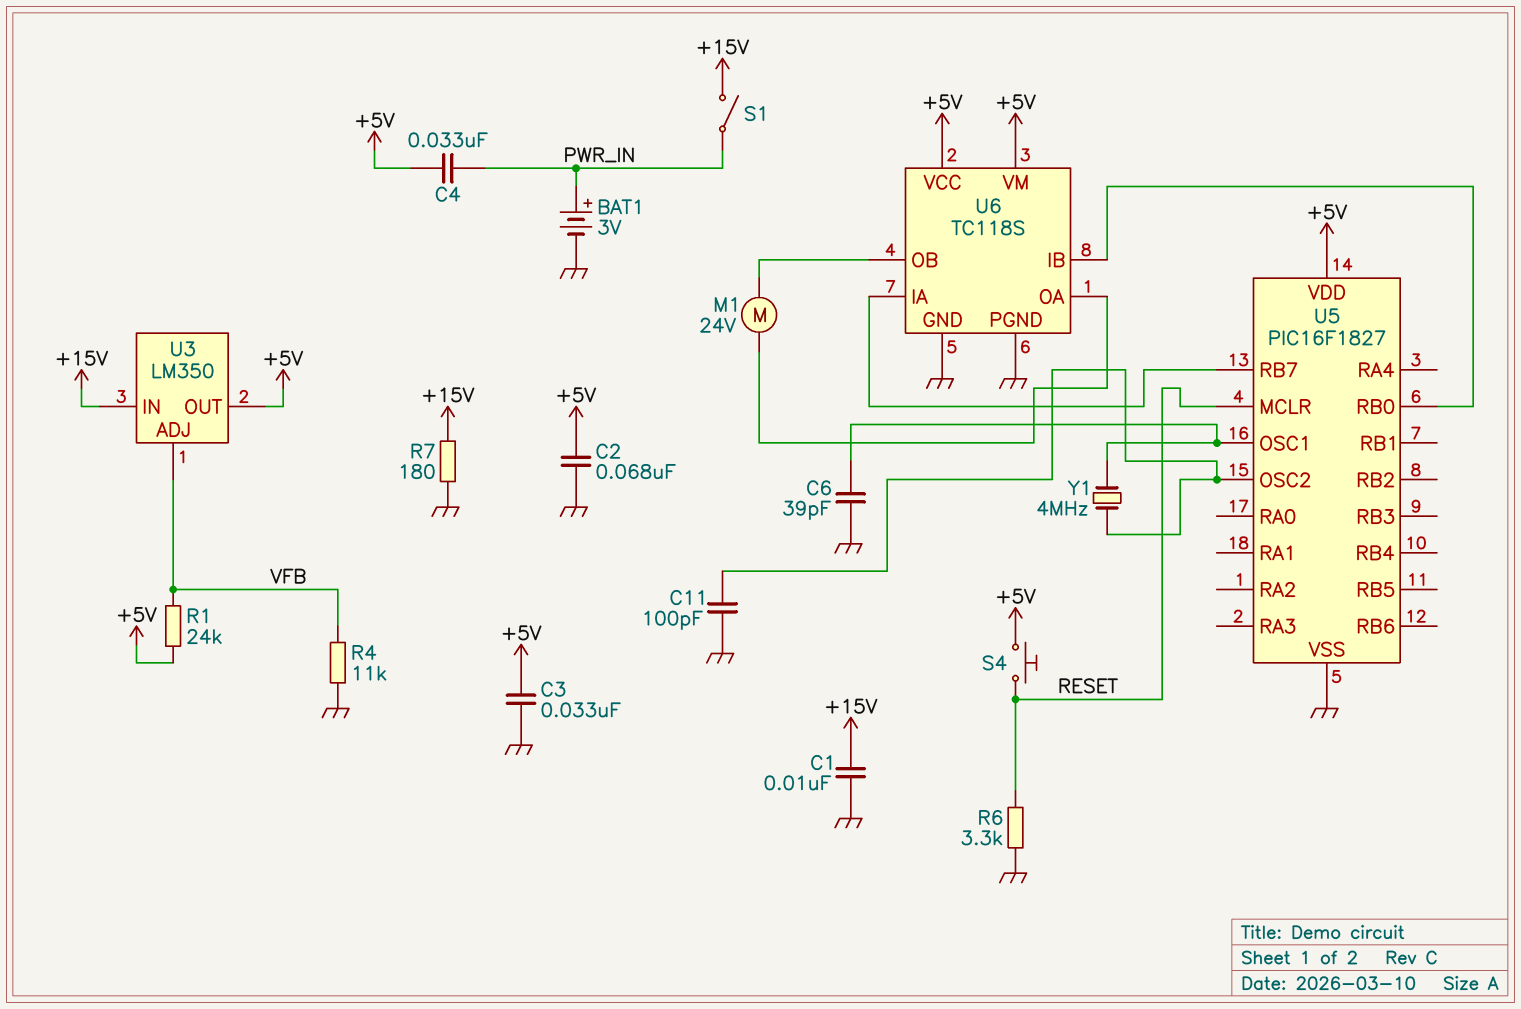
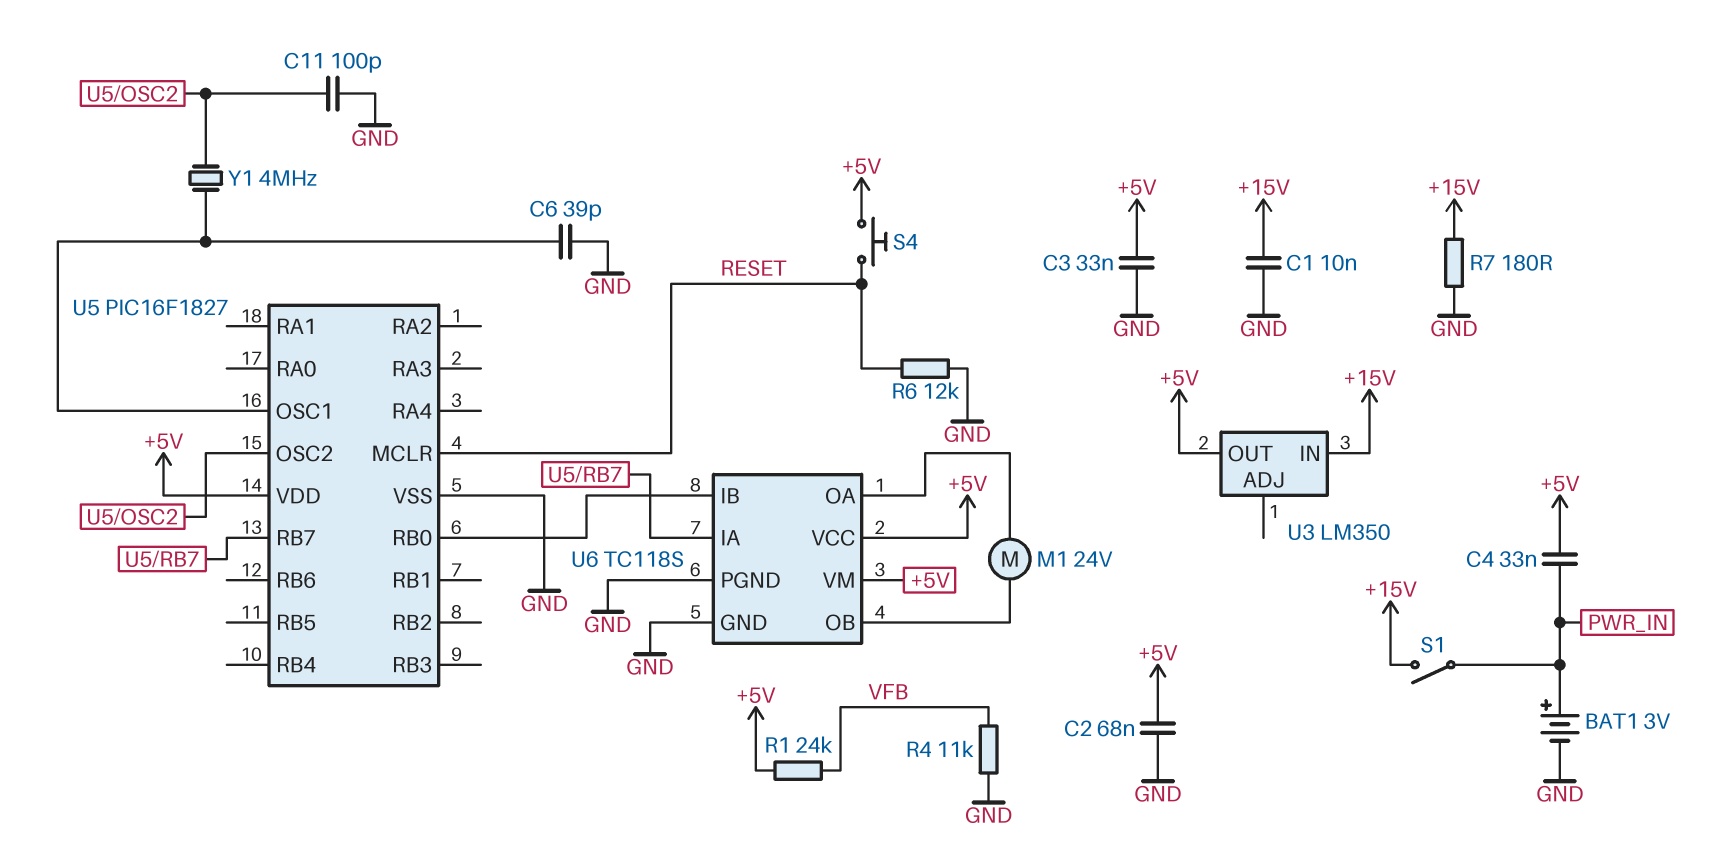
R6: 3.3k (GND, RESET) -> 12k (GND, RESET)
U3 pin ADJ: VFB -> none

